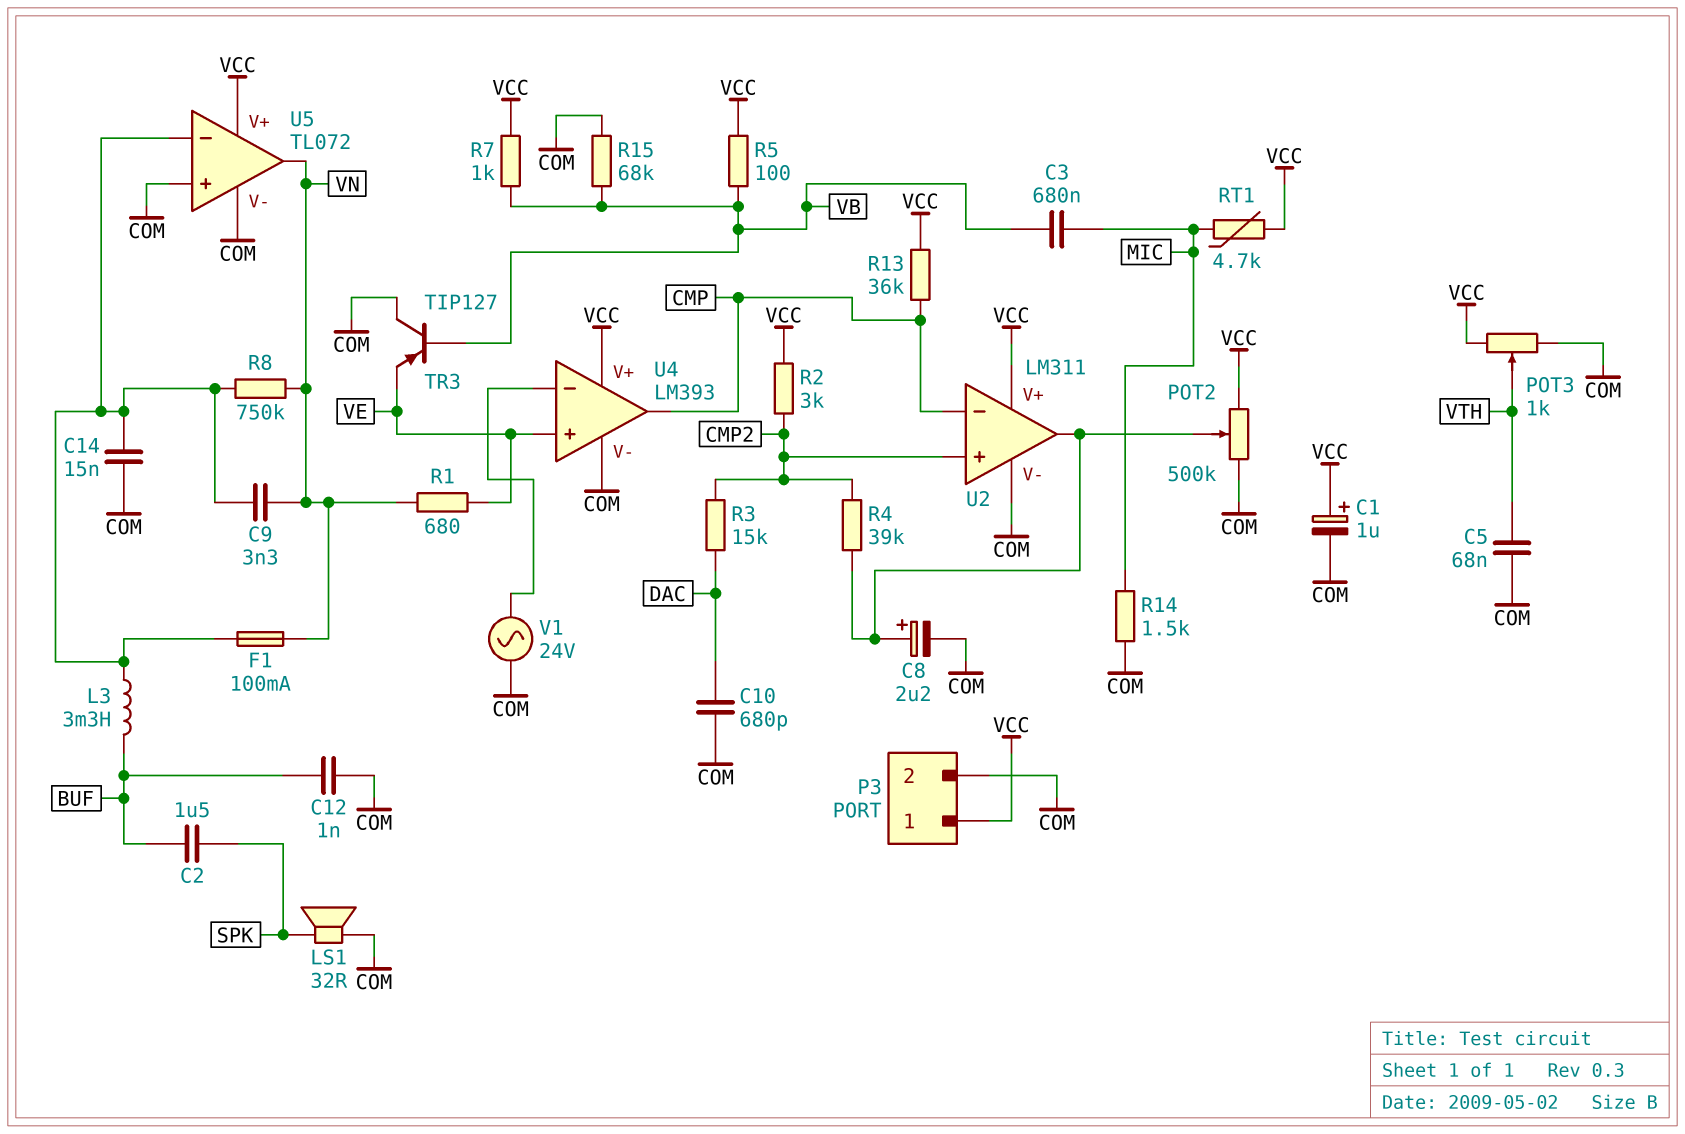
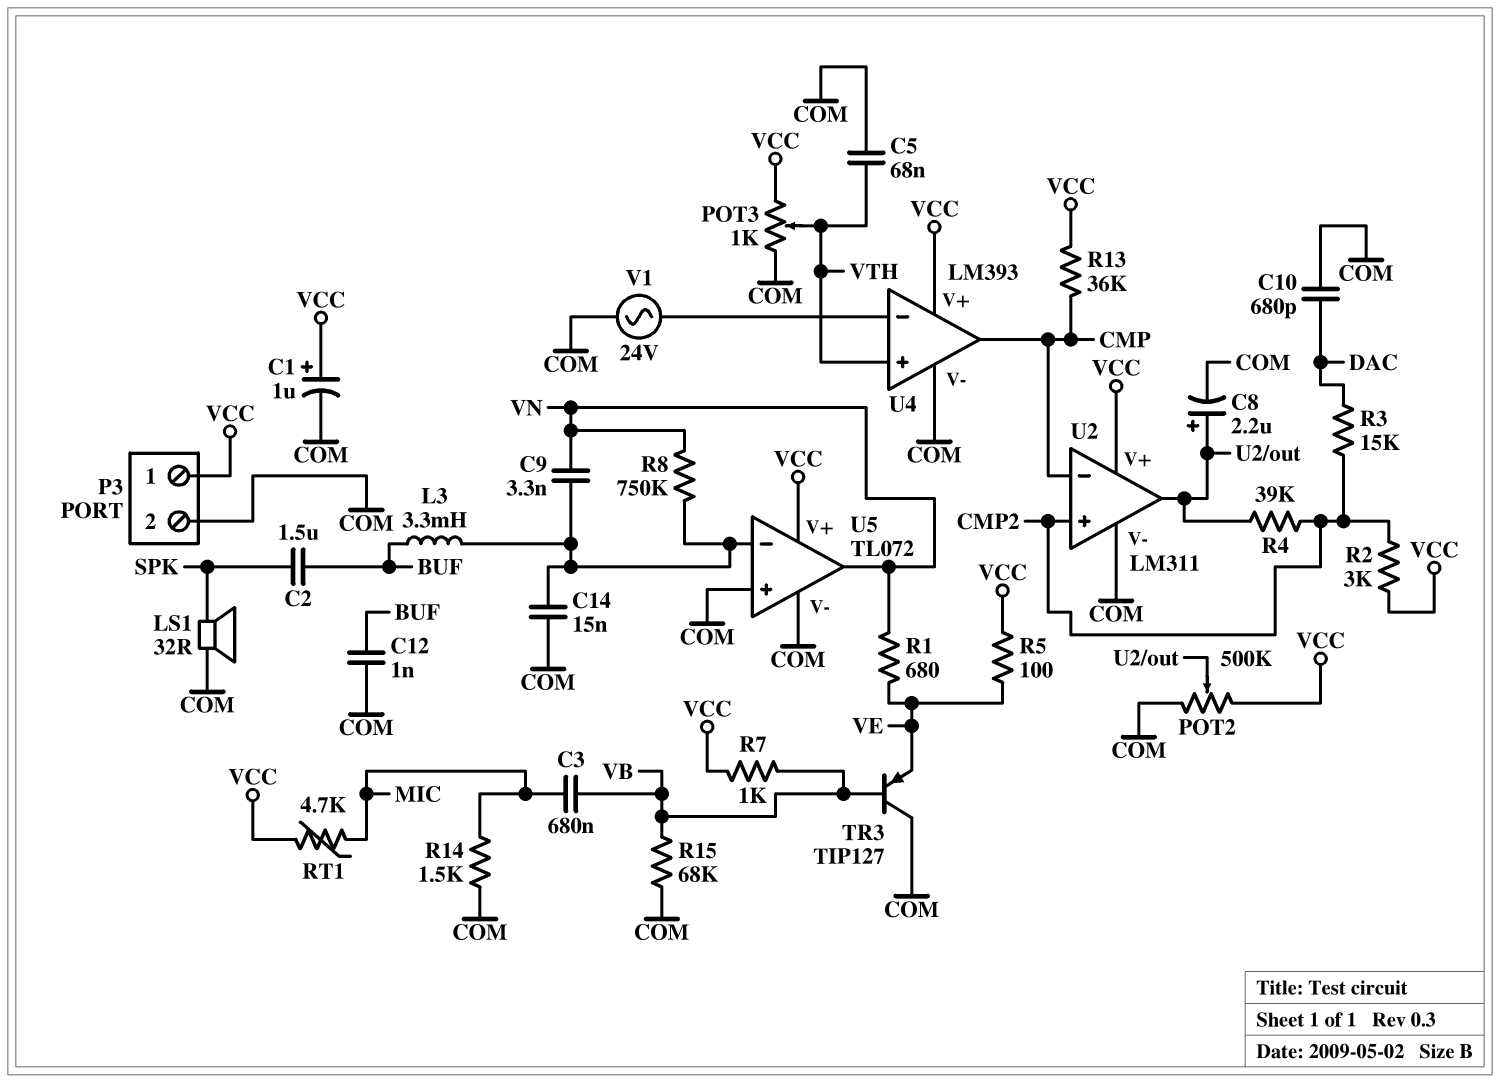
F1: 100mA (U5/in-, VN) -> none
R5: 100 (VB, VCC) -> 100 (VCC, VE)
U4 pin in+: VE -> VTH

